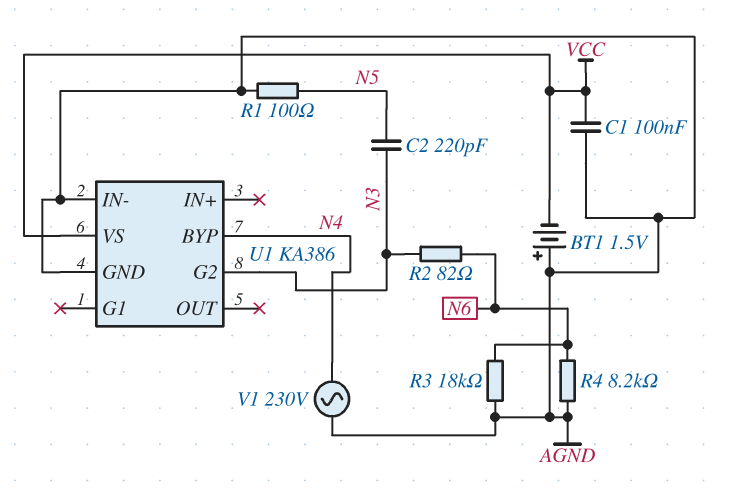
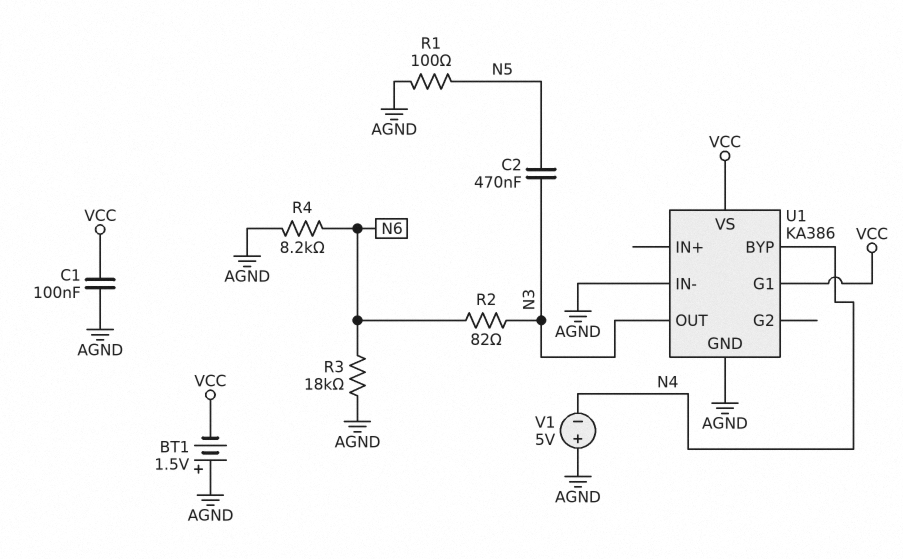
C2: 220pF (N3, N5) -> 470nF (N3, N5)
U1 pin G1: none -> VCC
U1 pin G2: N3 -> none
U1 pin OUT: none -> N3
V1: AC 230V (AGND, N4) -> 5V (plus AGND, minus N4)

